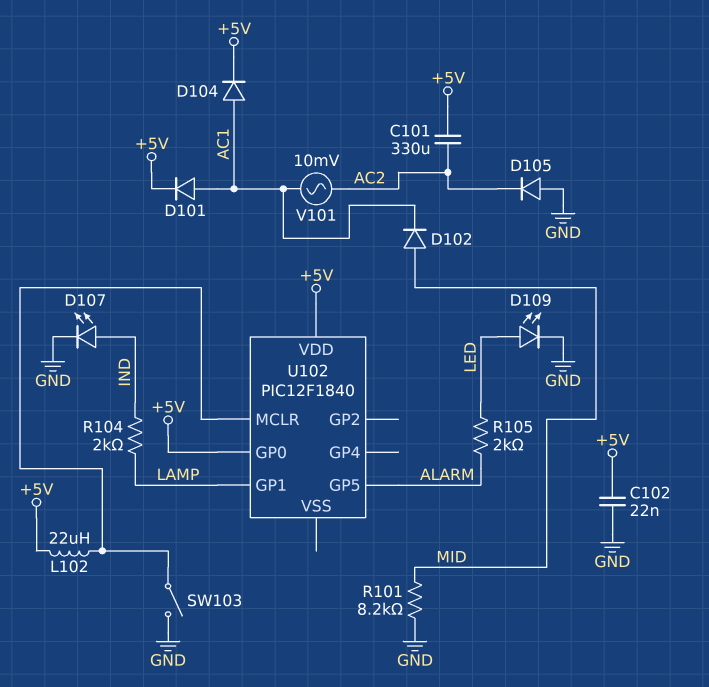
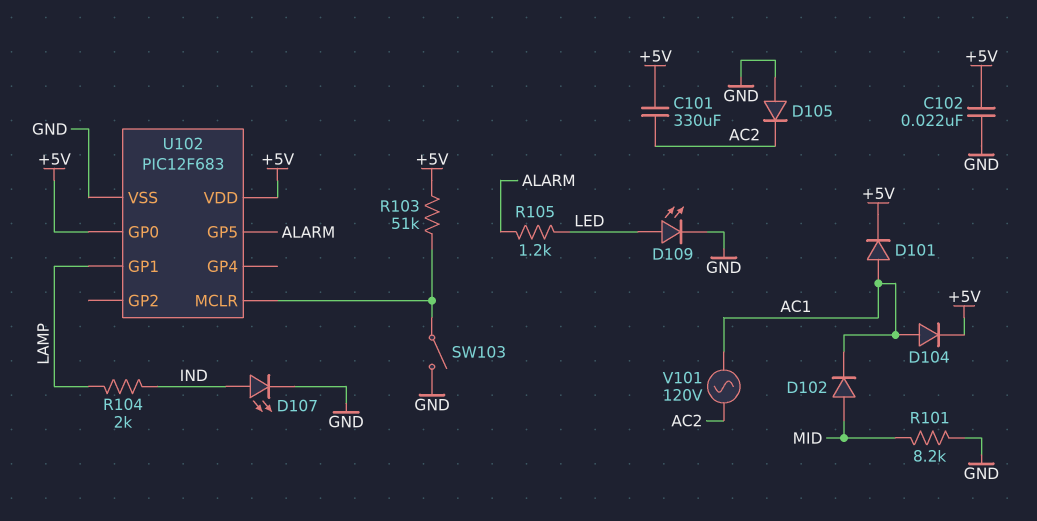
L102: 22uH (+5V, U102/MCLR) -> none
R103: none -> 51k (+5V, U102/MCLR)
R105: 2k (ALARM, LED) -> 1.2k (ALARM, LED)
U102: PIC12F1840 -> PIC12F683
U102 pin VSS: none -> GND
V101: AC 10mV (AC1, AC2) -> AC 120V (AC1, AC2)

